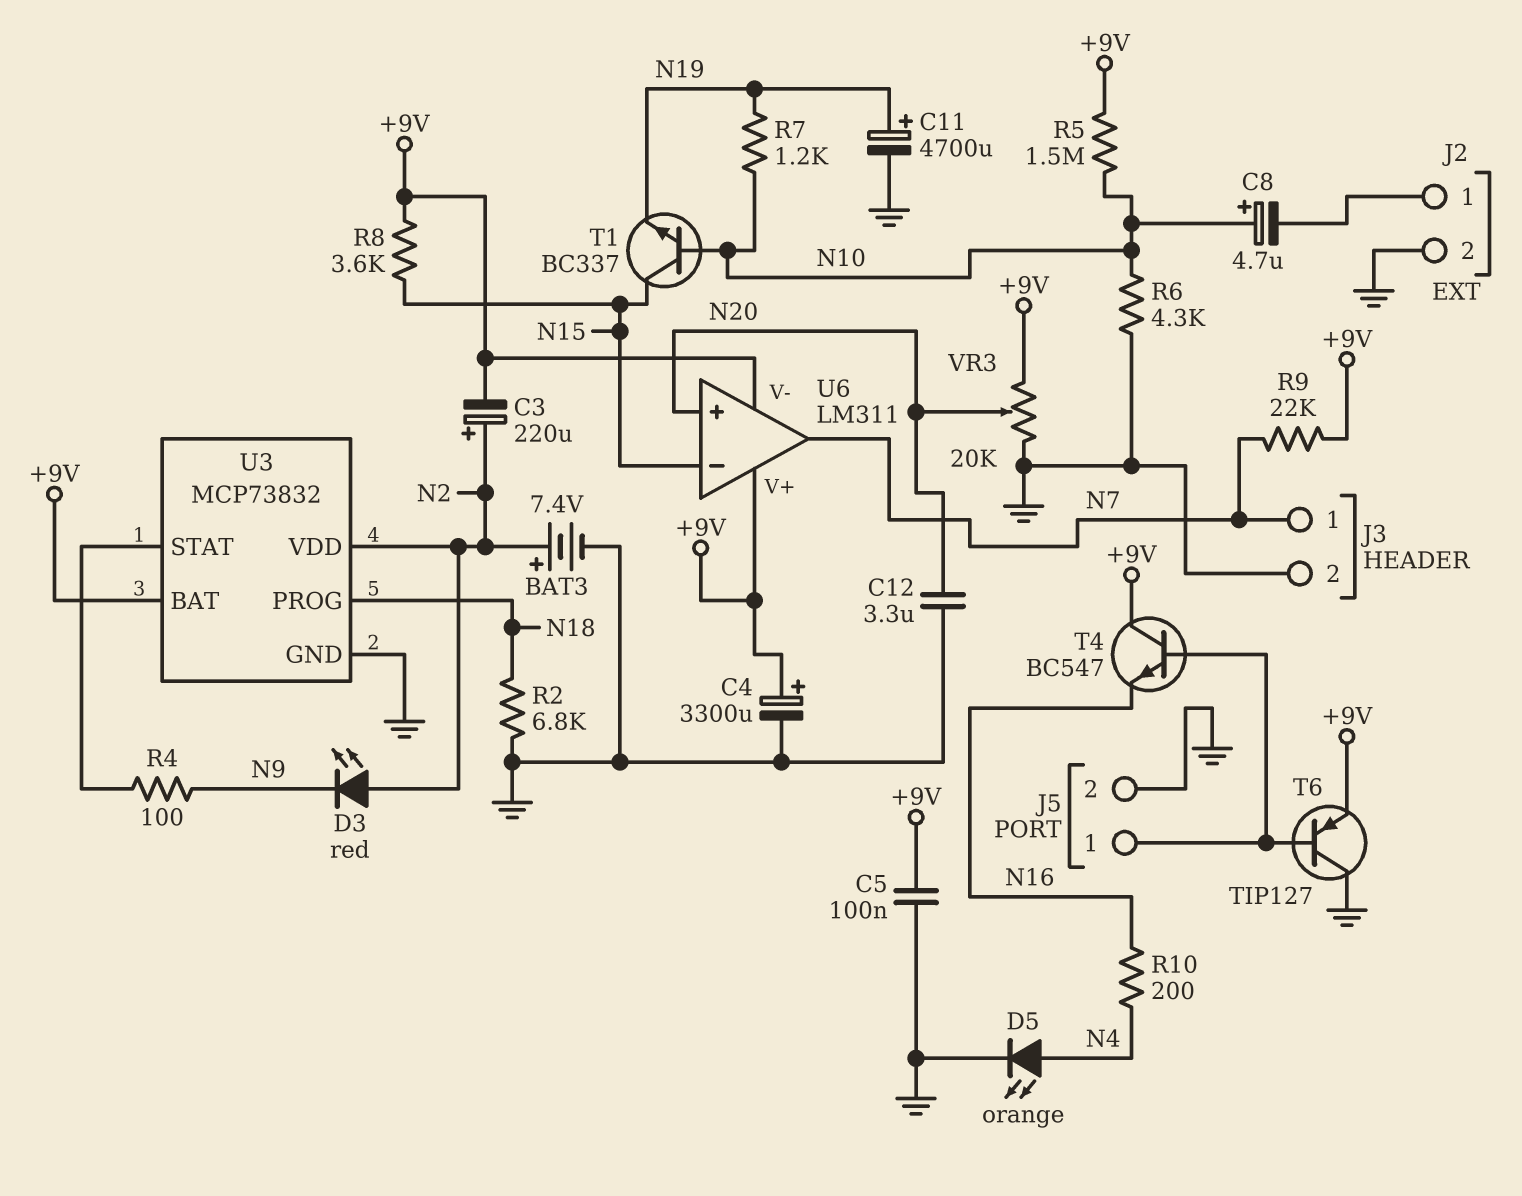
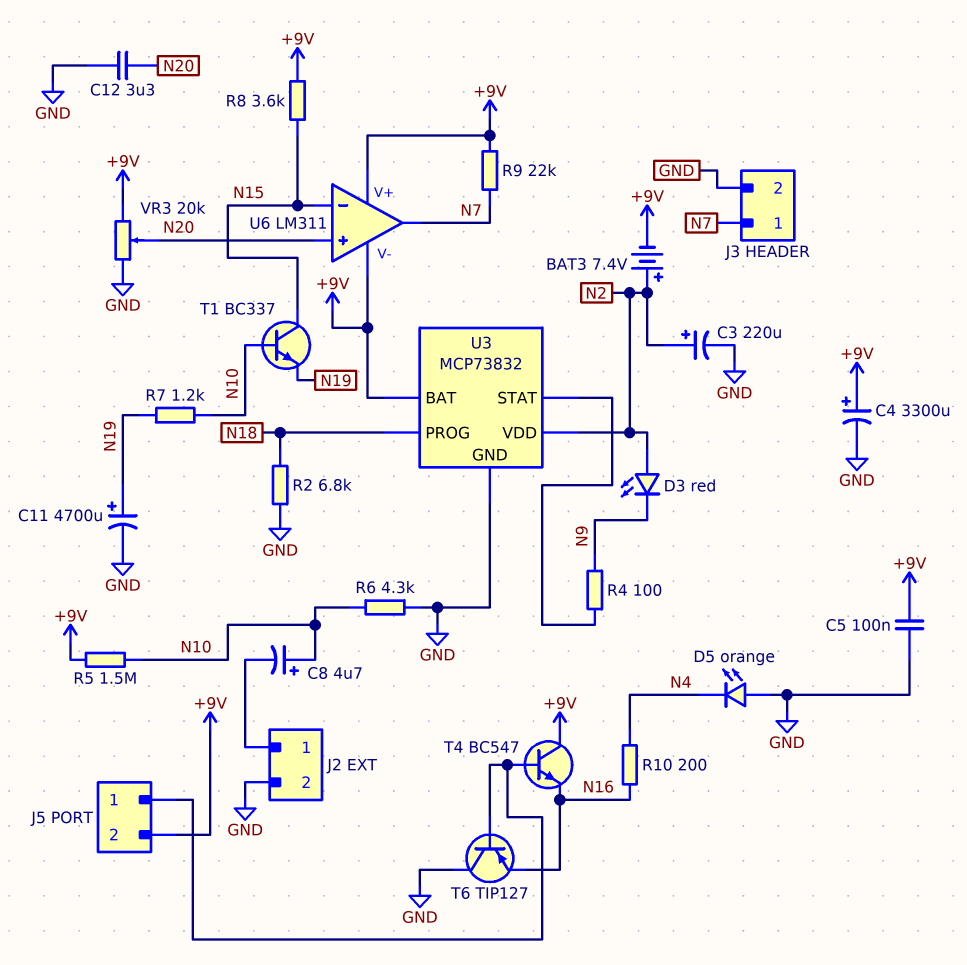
BAT3: 7.4V (plus N2, minus GND) -> 7.4V (plus N2, minus +9V)
C3: 220uF (plus N2, minus +9V) -> 220uF (plus N2, minus GND)
D5: LED orange (A N4, K GND) -> LED orange (A GND, K N4)
J5 pin 2: GND -> +9V
T6: PNP TIP127 (B J5/1, C GND, E +9V) -> PNP TIP127 (B J5/1, C GND, E N16)

